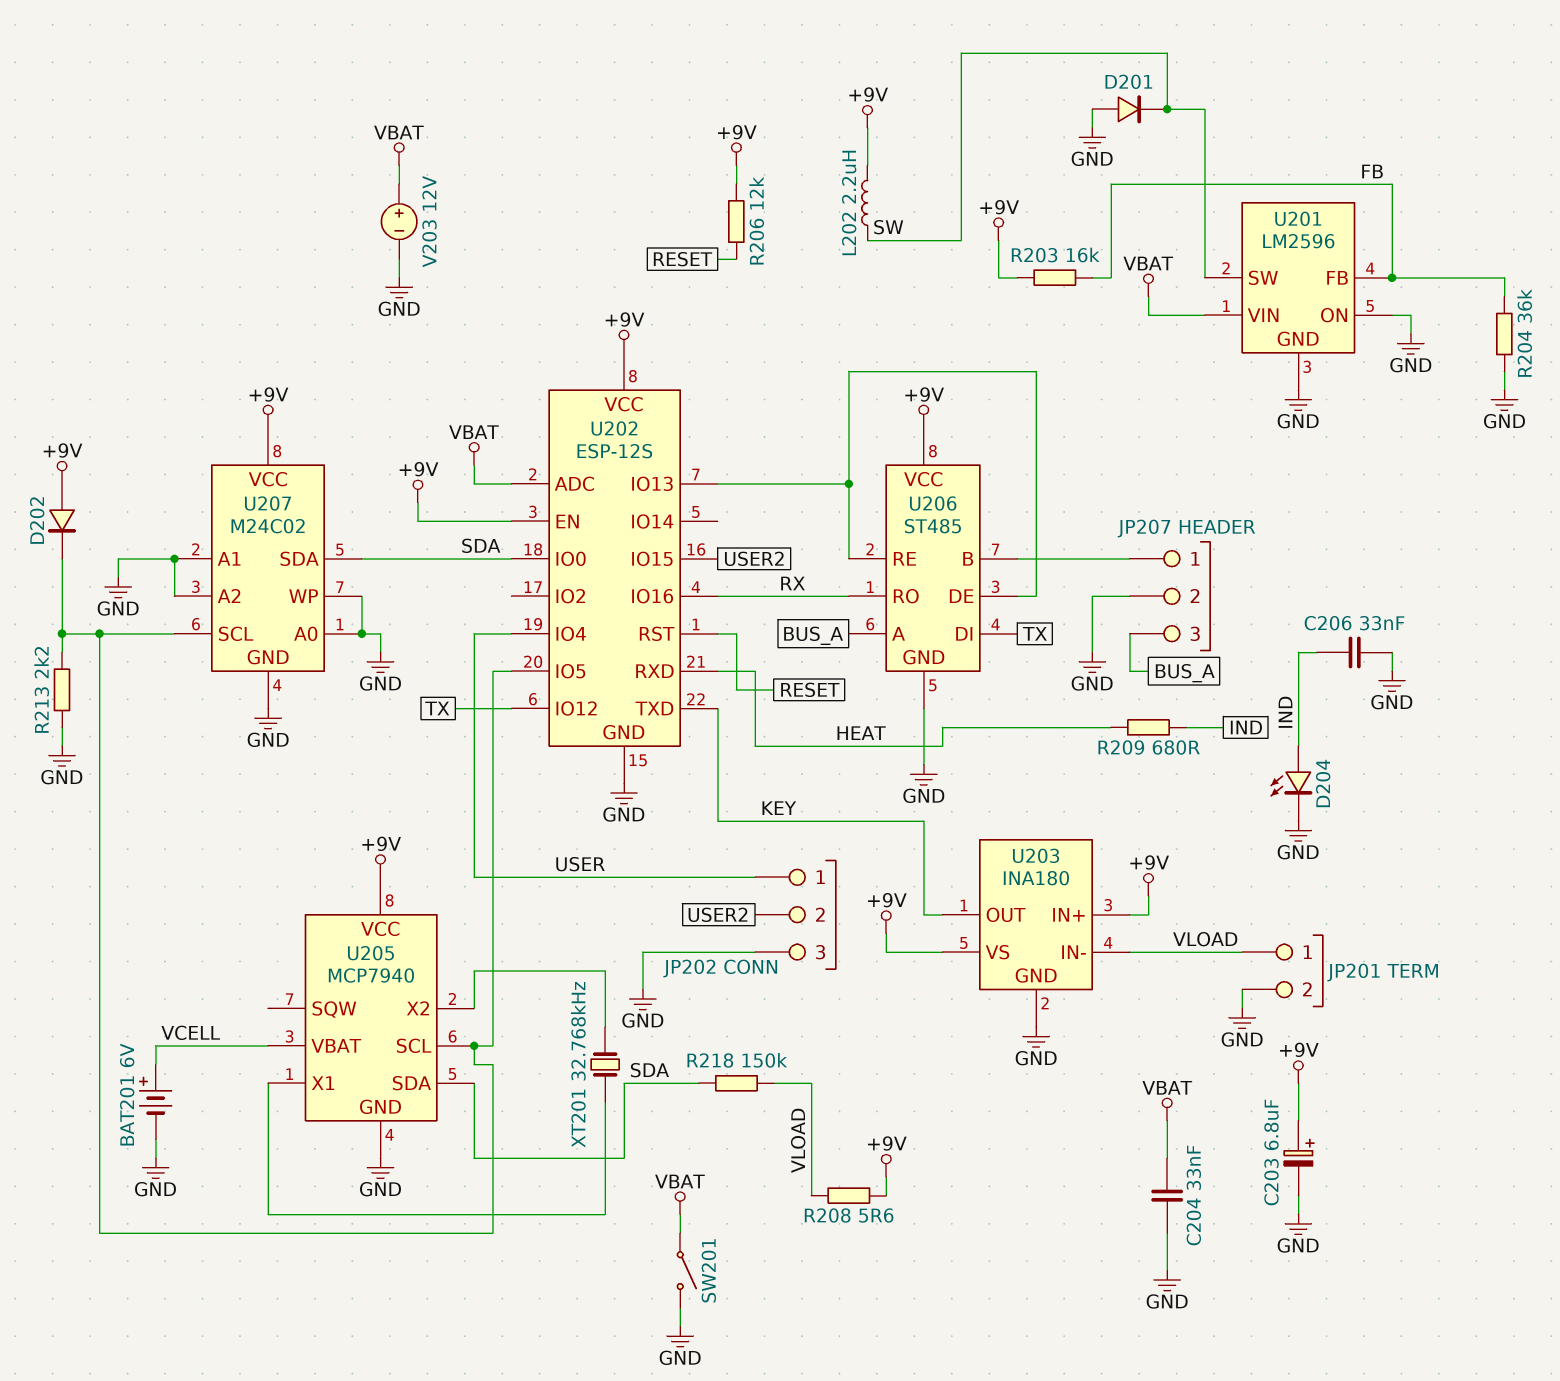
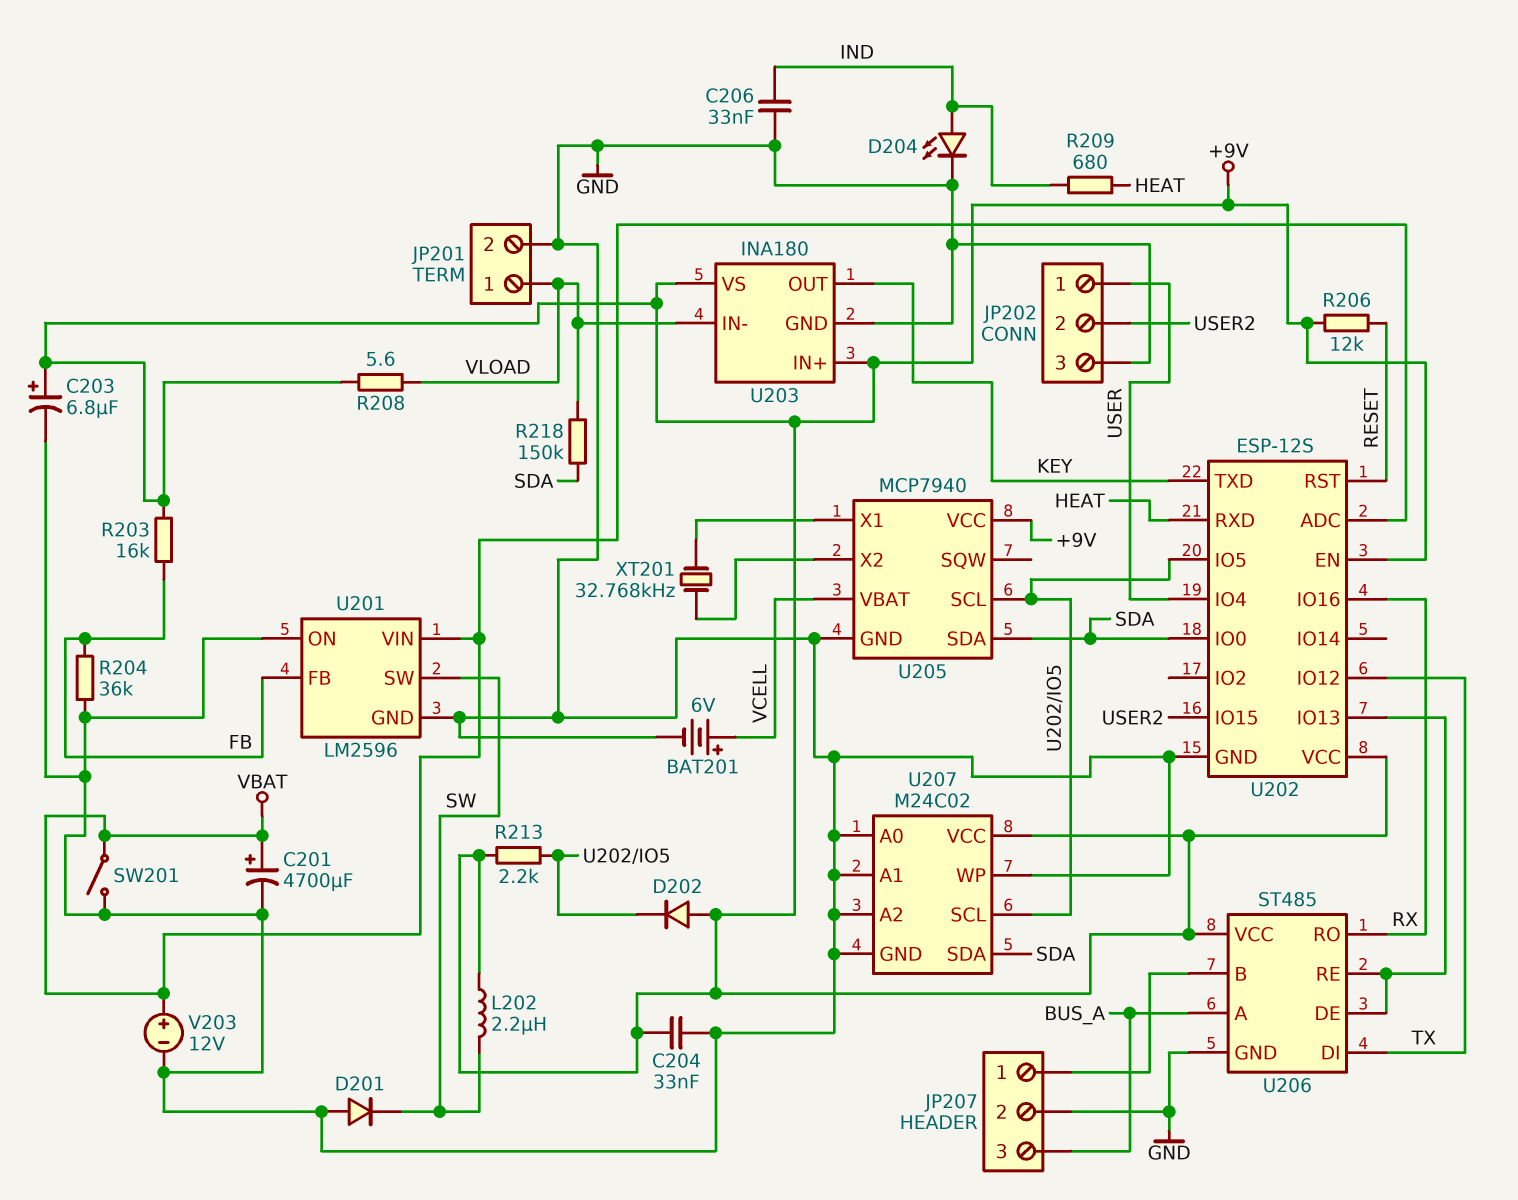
C201: none -> 4700uF (plus VBAT, minus GND)
C204: 33nF (GND, VBAT) -> 33nF (+9V, GND)
R213: 2.2k (GND, U202/IO5) -> 2.2k (+9V, U202/IO5)

